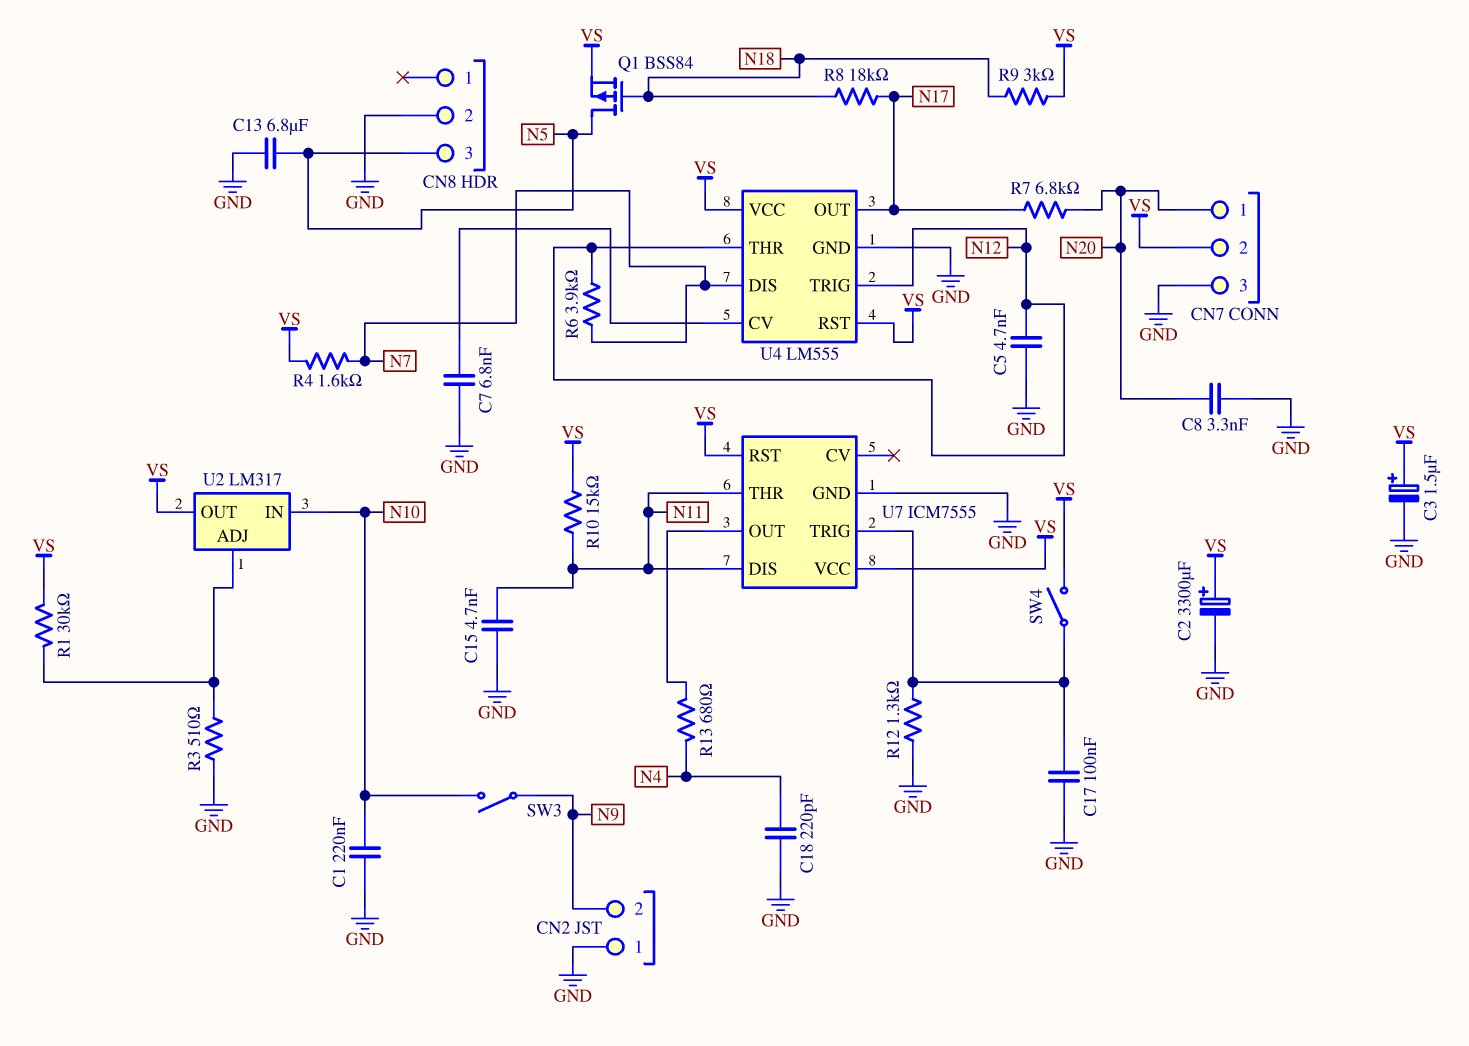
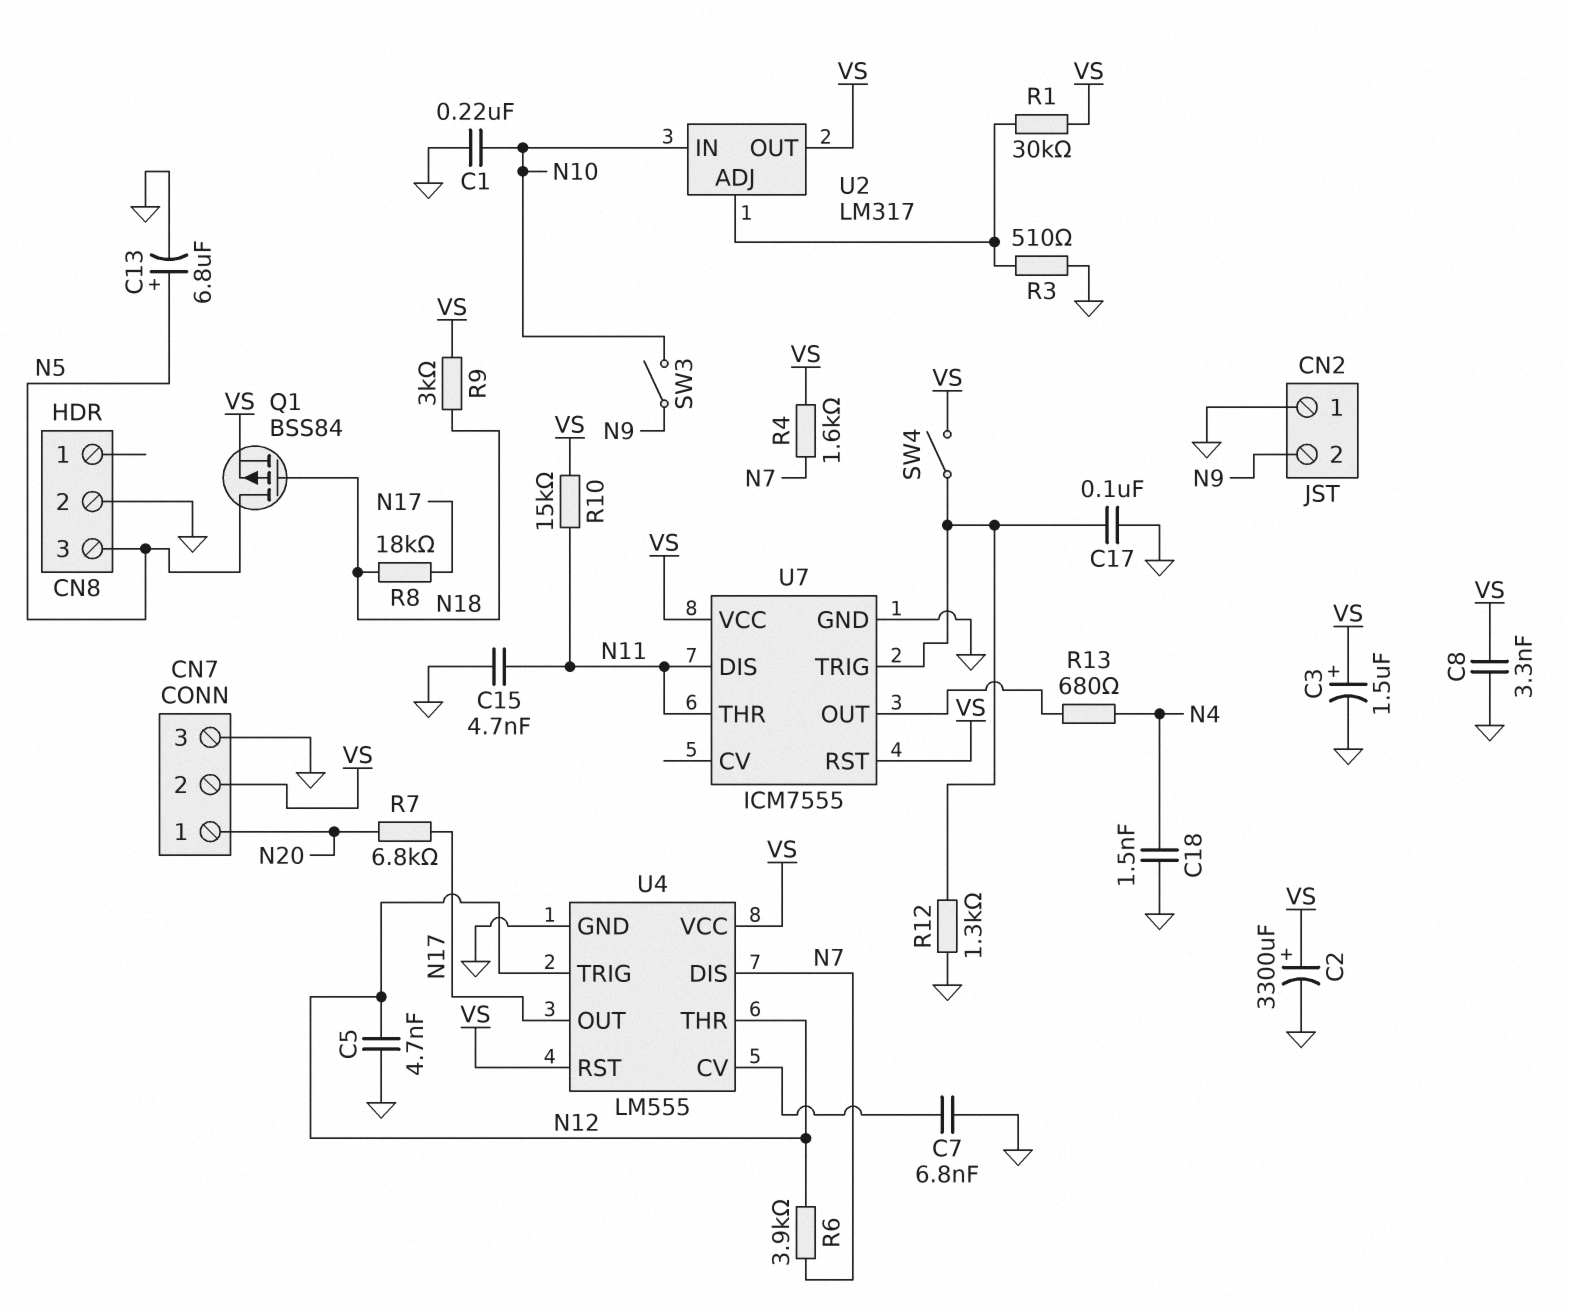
C8: 3.3nF (GND, N20) -> 3.3nF (GND, VS)
C13: 6.8uF (GND, N5) -> 6.8uF (plus N5, minus GND)
C18: 220pF (GND, N4) -> 1.5nF (GND, N4)

